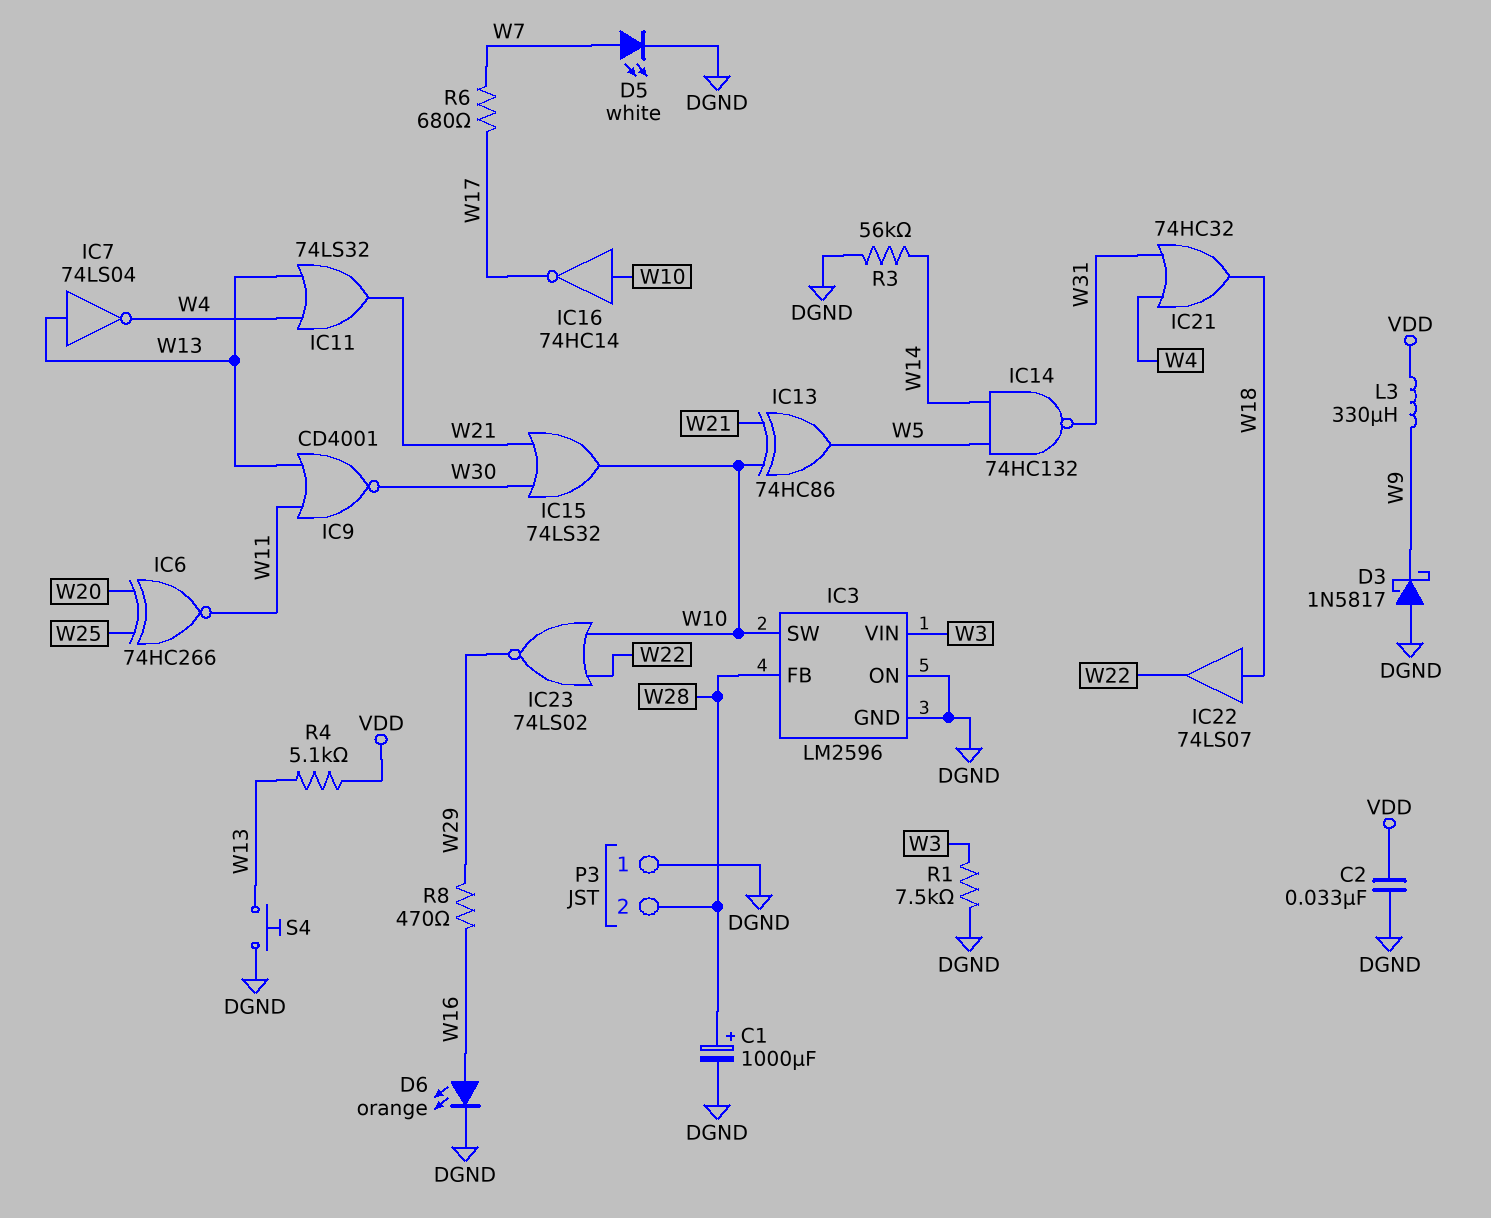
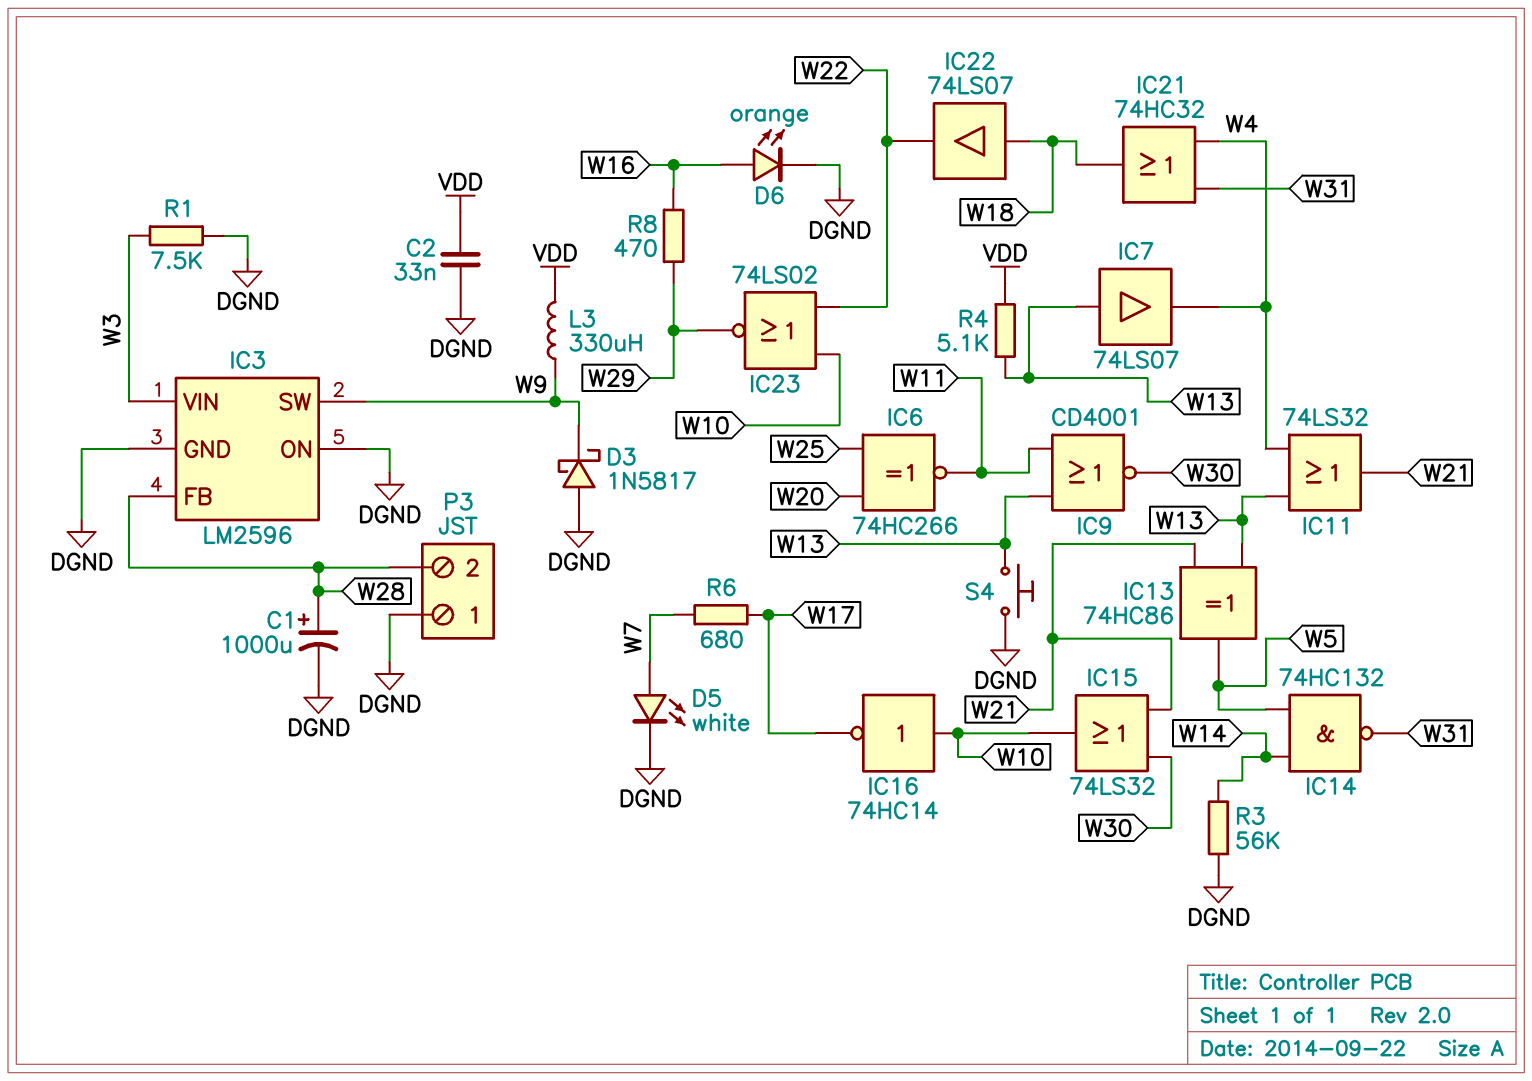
IC3 pin SW: W10 -> W9
IC7: NOT 74LS04 (in W13, out W4) -> buffer 74LS07 (in W13, out W4)
IC13: XOR 74HC86 (in W10, in W21, out W5) -> XOR 74HC86 (in W13, in W21, out W5)

